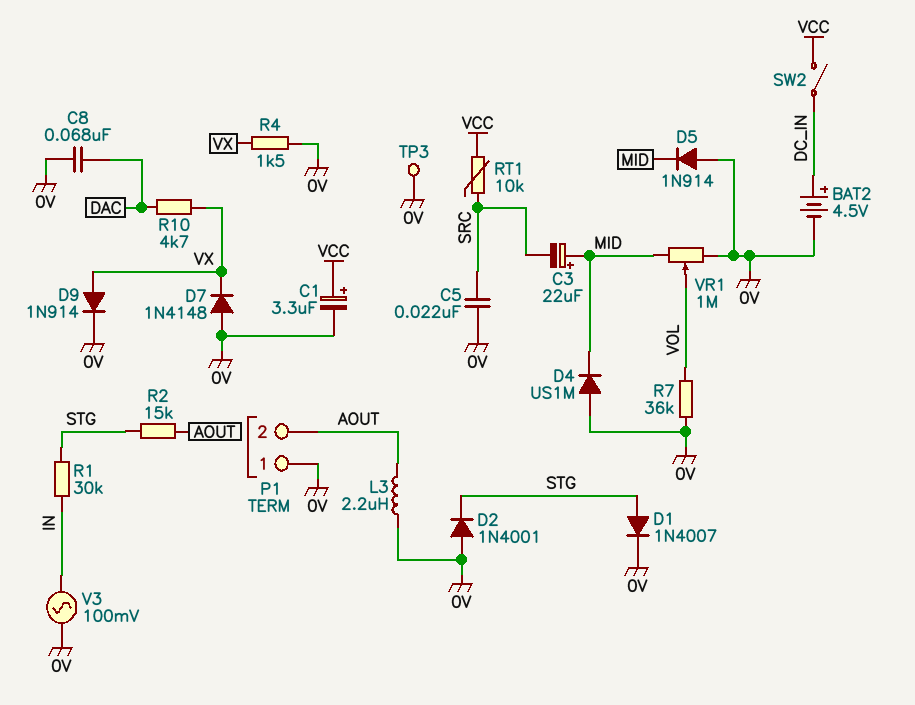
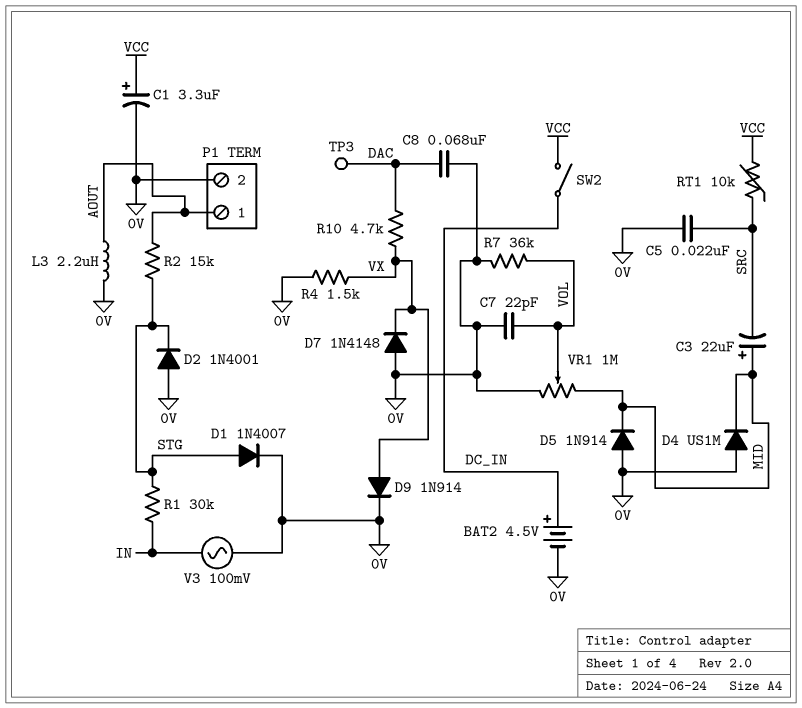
C7: none -> 22pF (0V, VOL)
P1 pin 1: 0V -> AOUT
P1 pin 2: AOUT -> 0V
TP3: test point (0V) -> test point (DAC)

